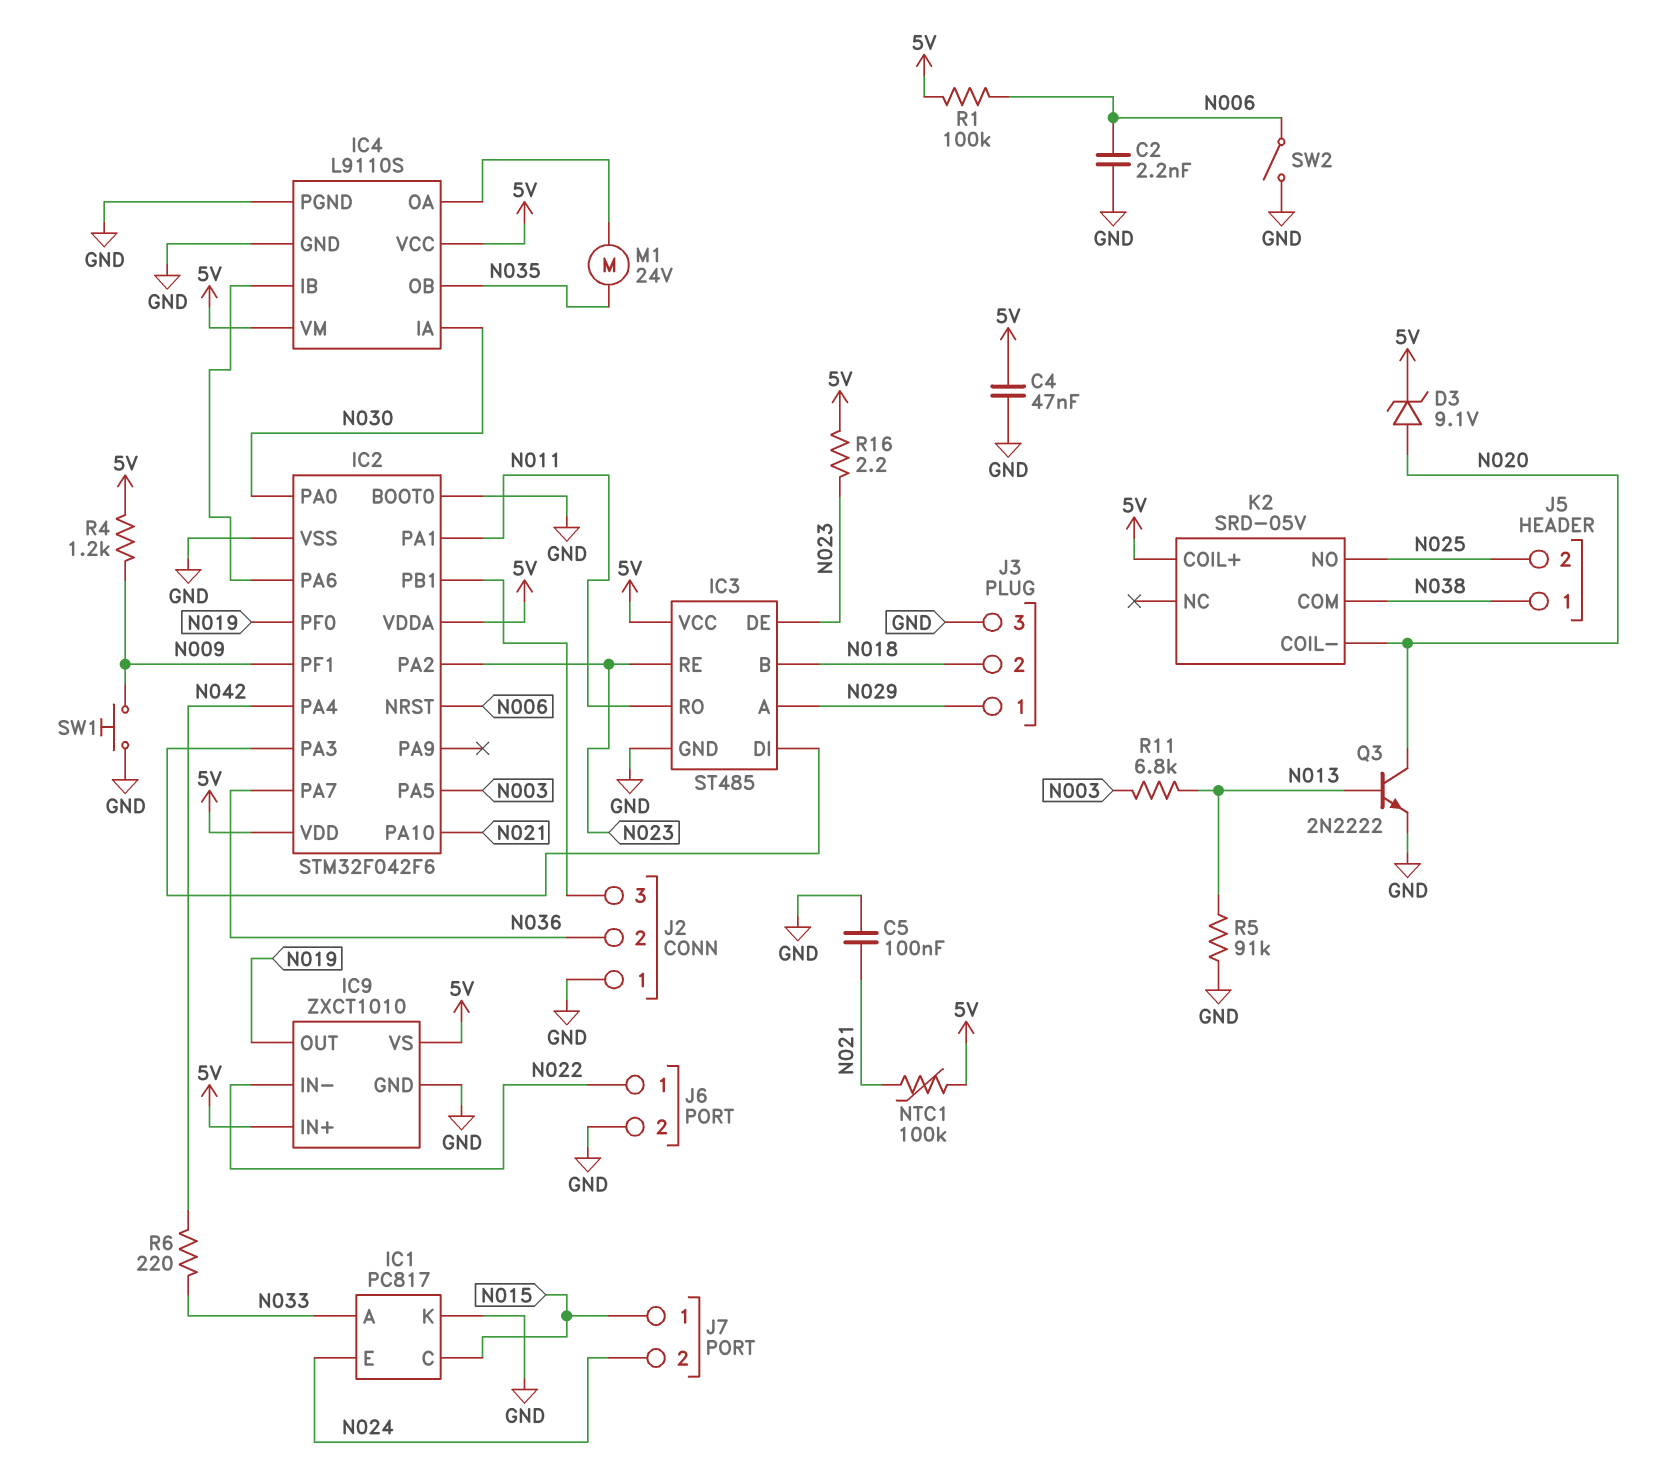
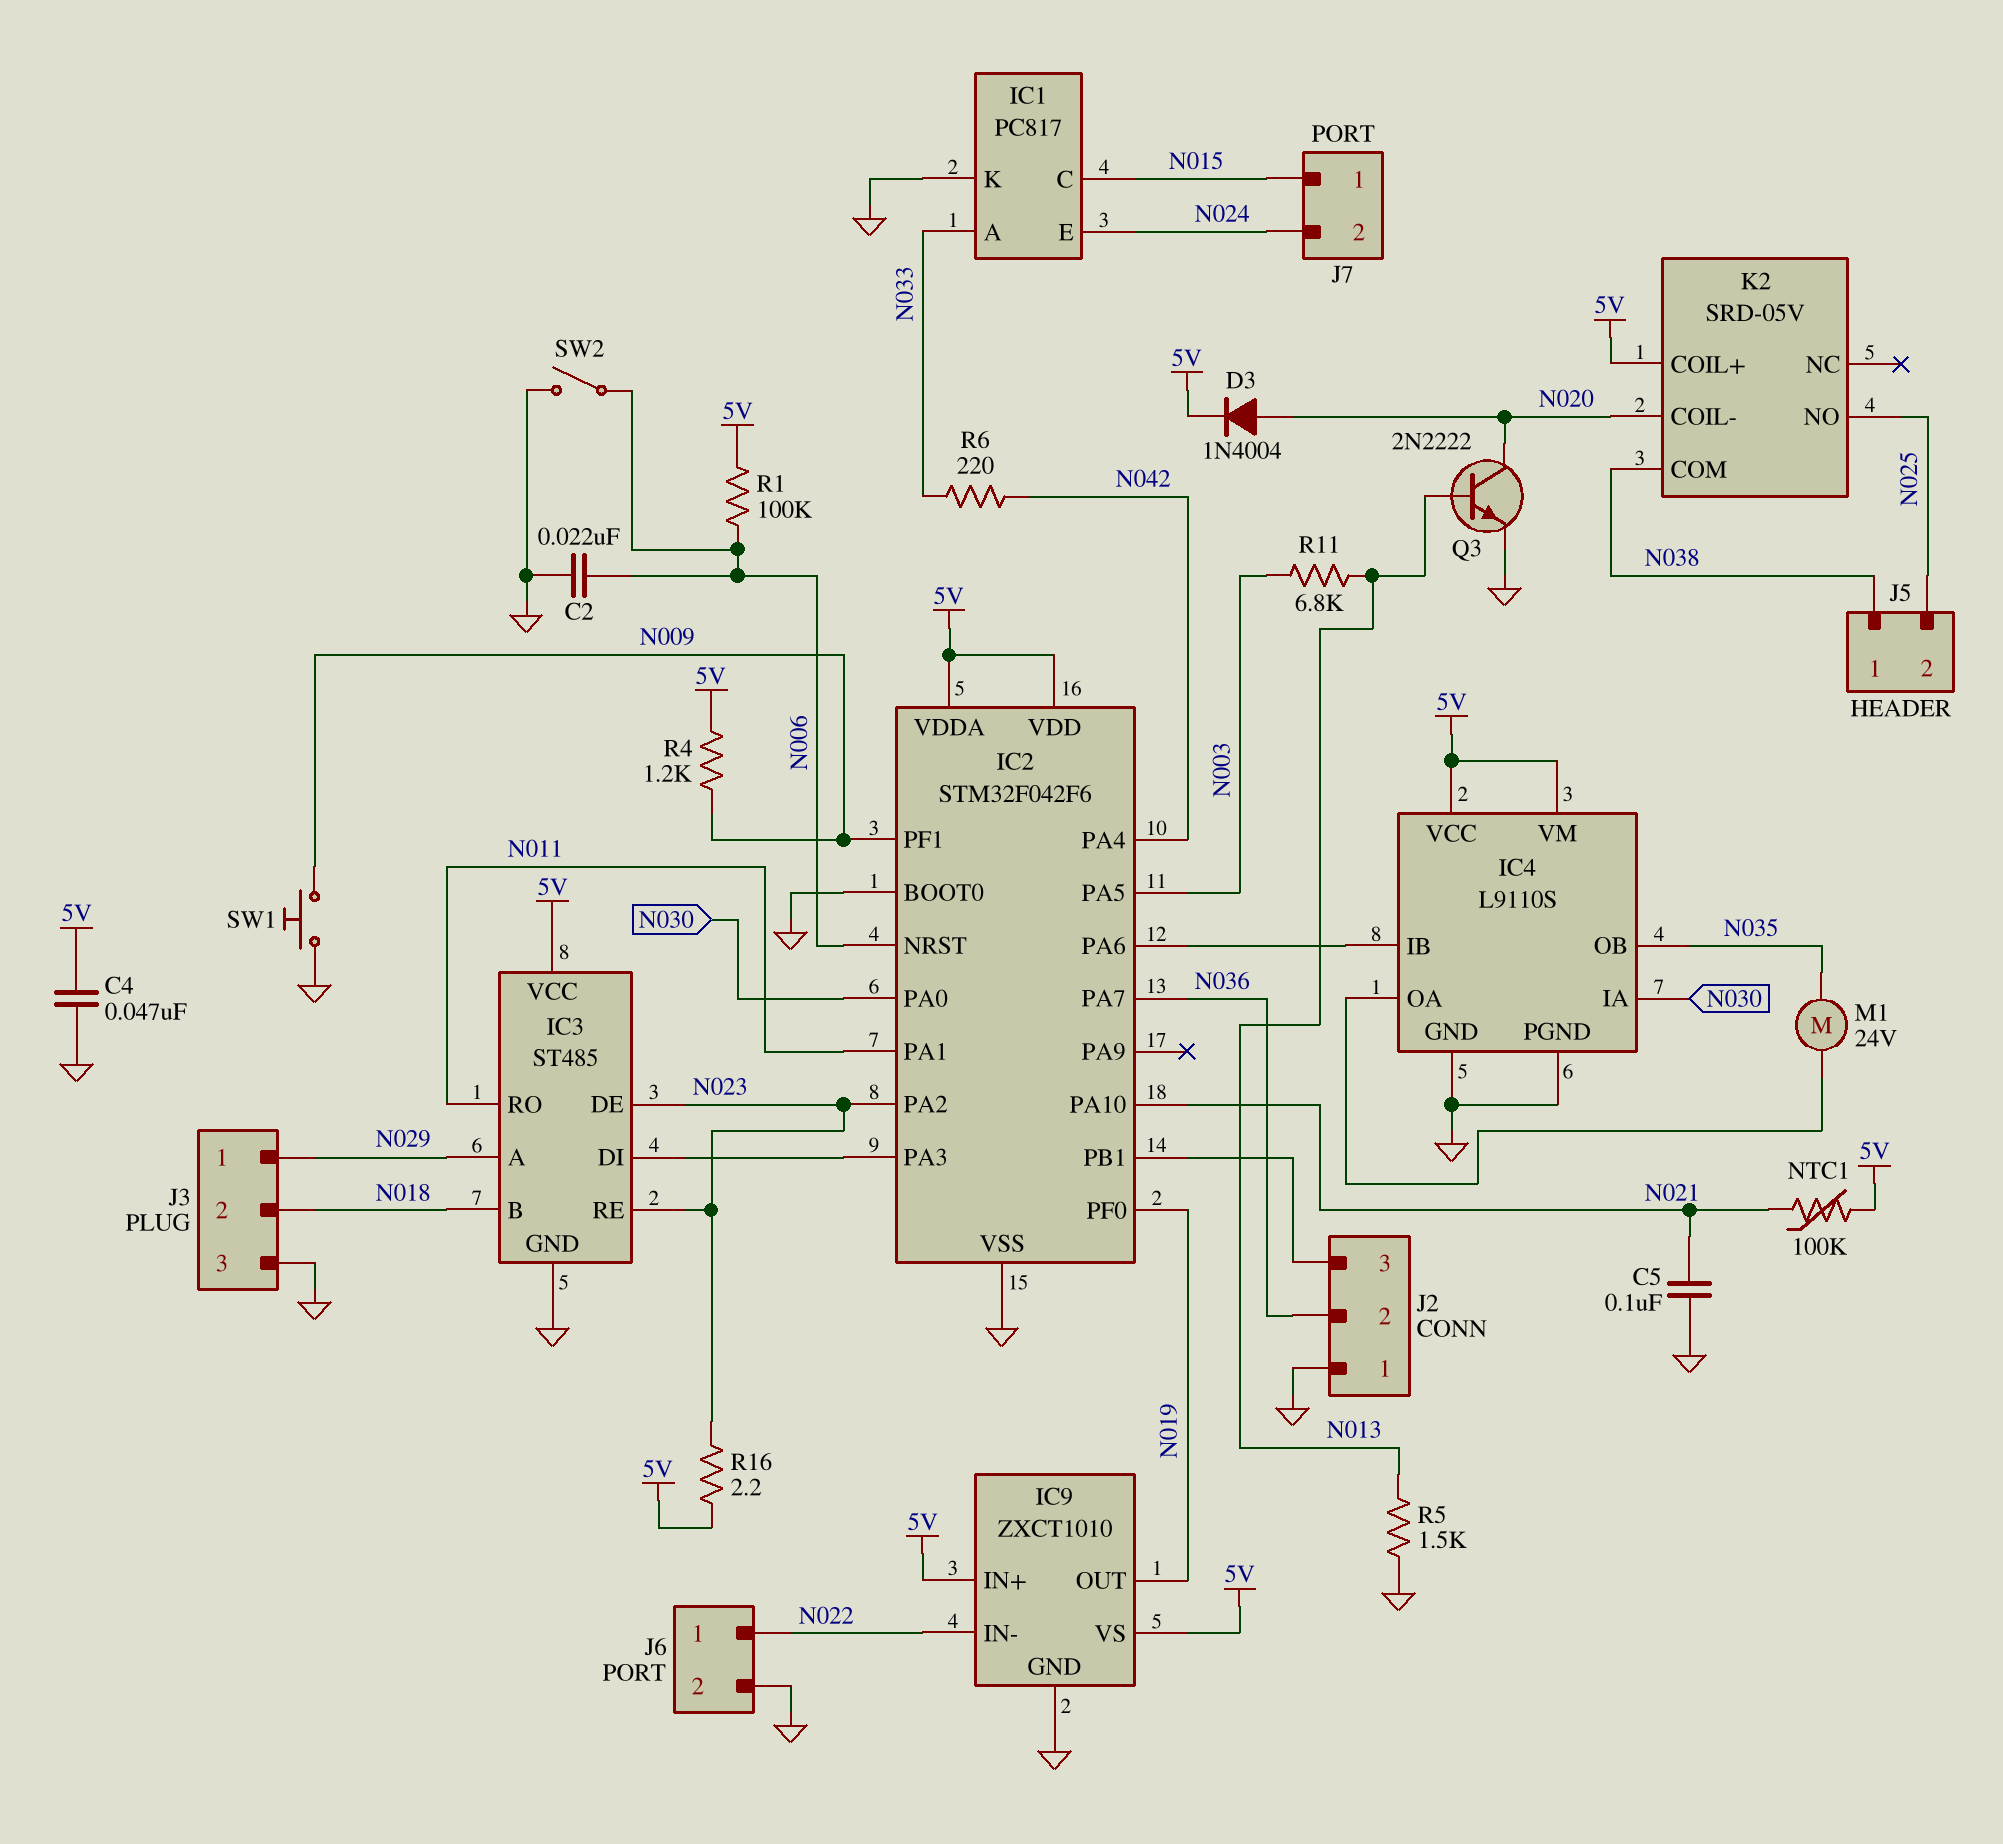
C2: 2.2nF (GND, N006) -> 22nF (GND, N006)
D3: zener 9.1V (A N020, K 5V) -> diode 1N4004 (A N020, K 5V)
R5: 91k (GND, N013) -> 1.5k (GND, N013)

